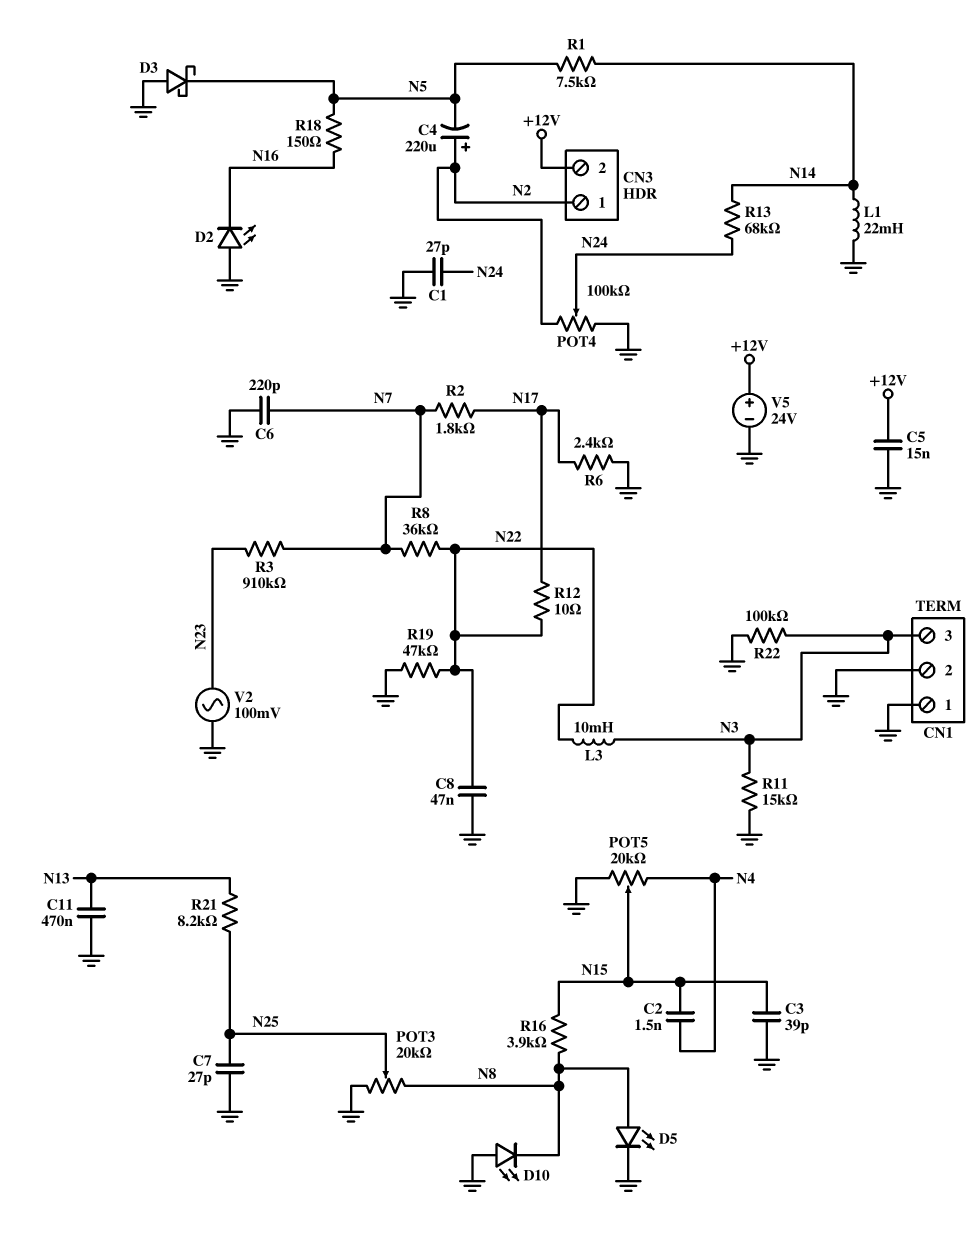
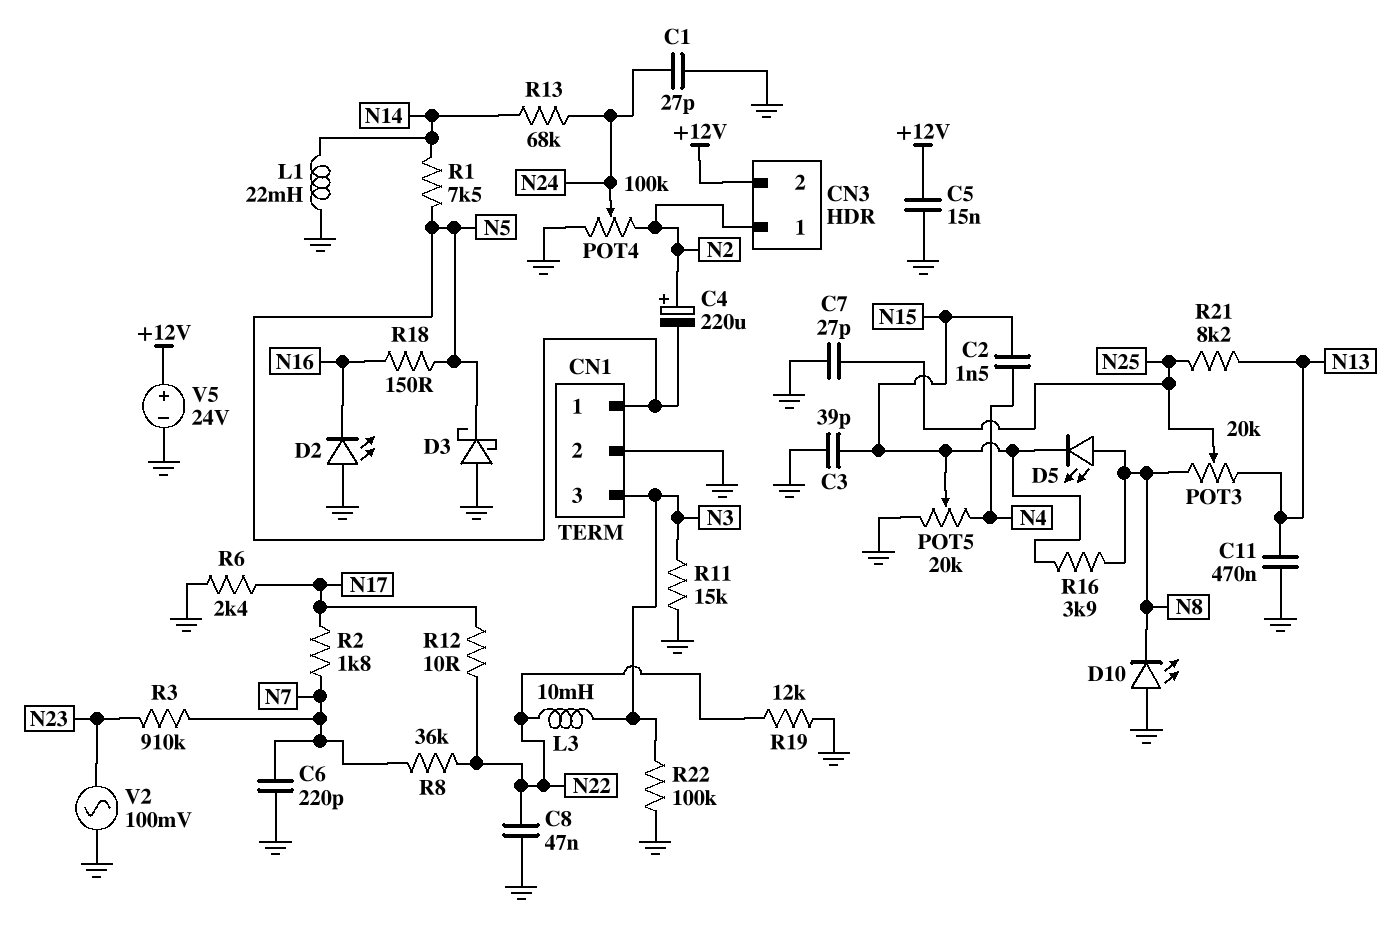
CN1 pin 1: GND -> N5
D5: LED (A N8, K GND) -> LED (A N8, K N15)
POT3: 20k (GND, N8, wiper N25) -> 20k (N8, N13, wiper N25)
R19: 47k (GND, N22) -> 12k (GND, N22)

